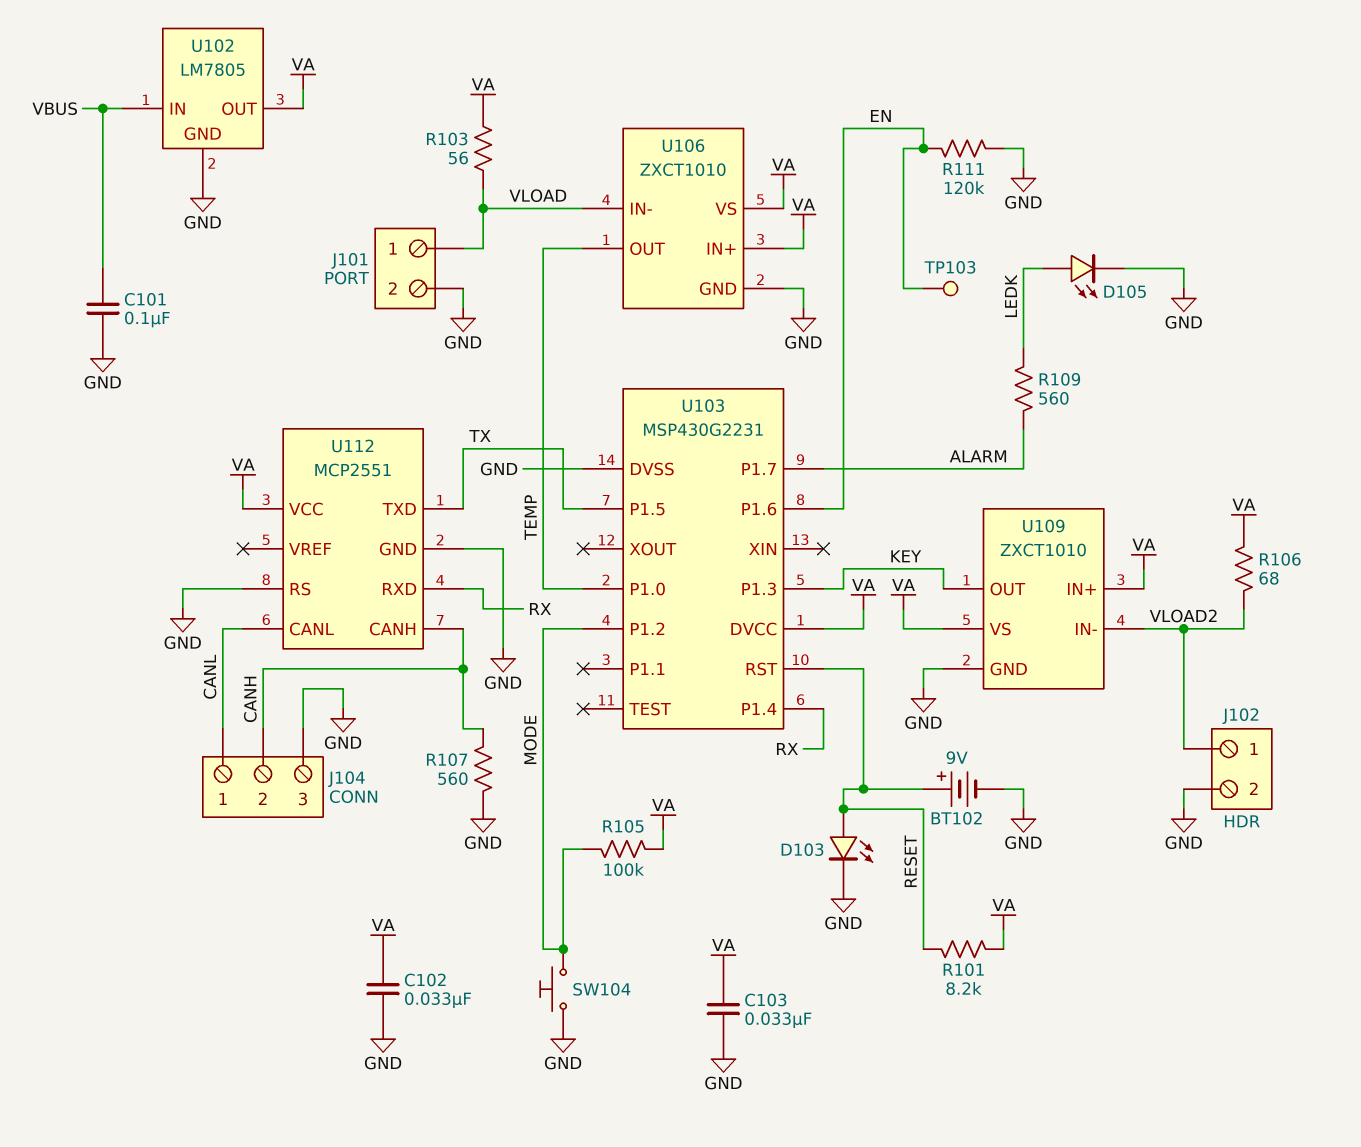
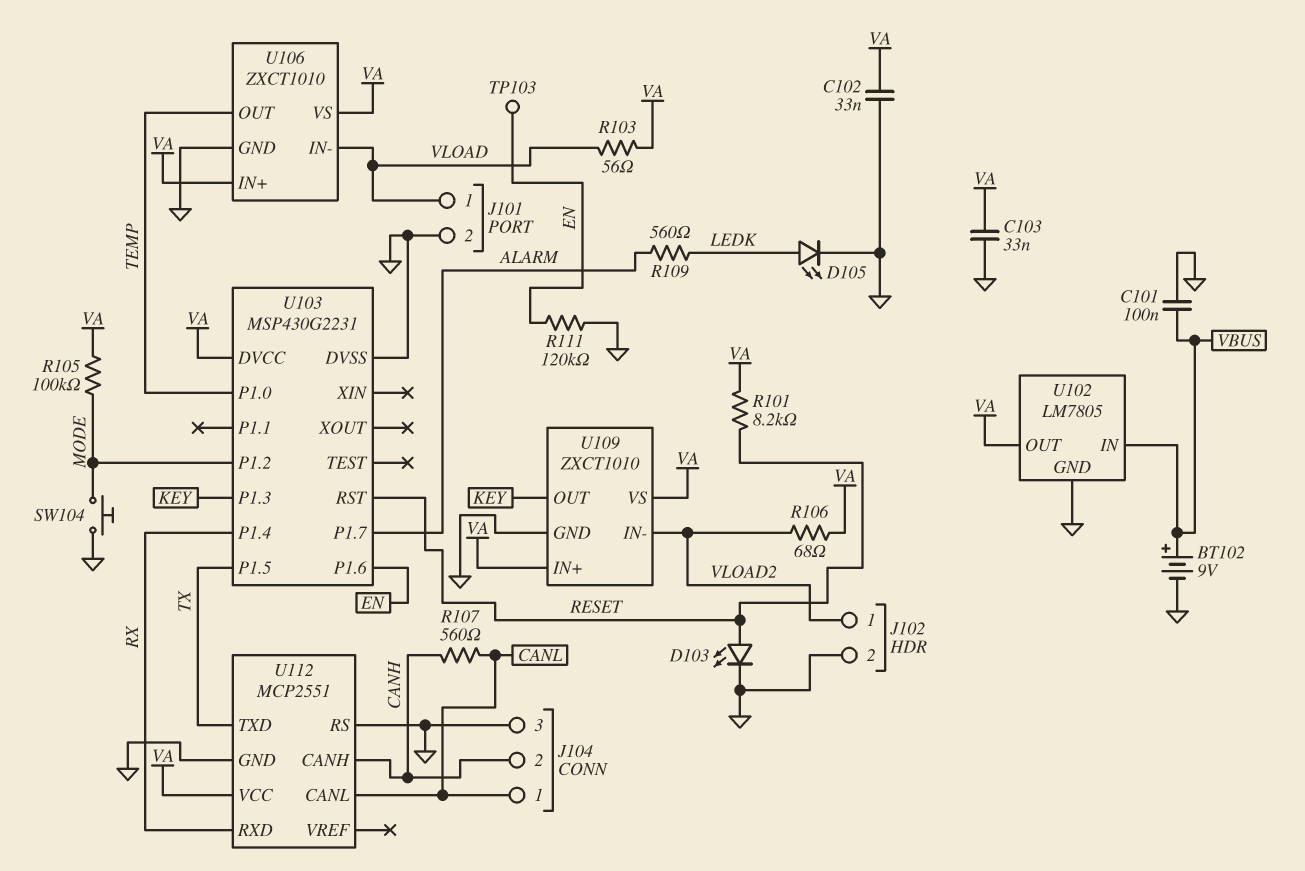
BT102: 9V (plus RESET, minus GND) -> 9V (plus VBUS, minus GND)
R107: 560 (CANH, GND) -> 560 (CANH, CANL)

